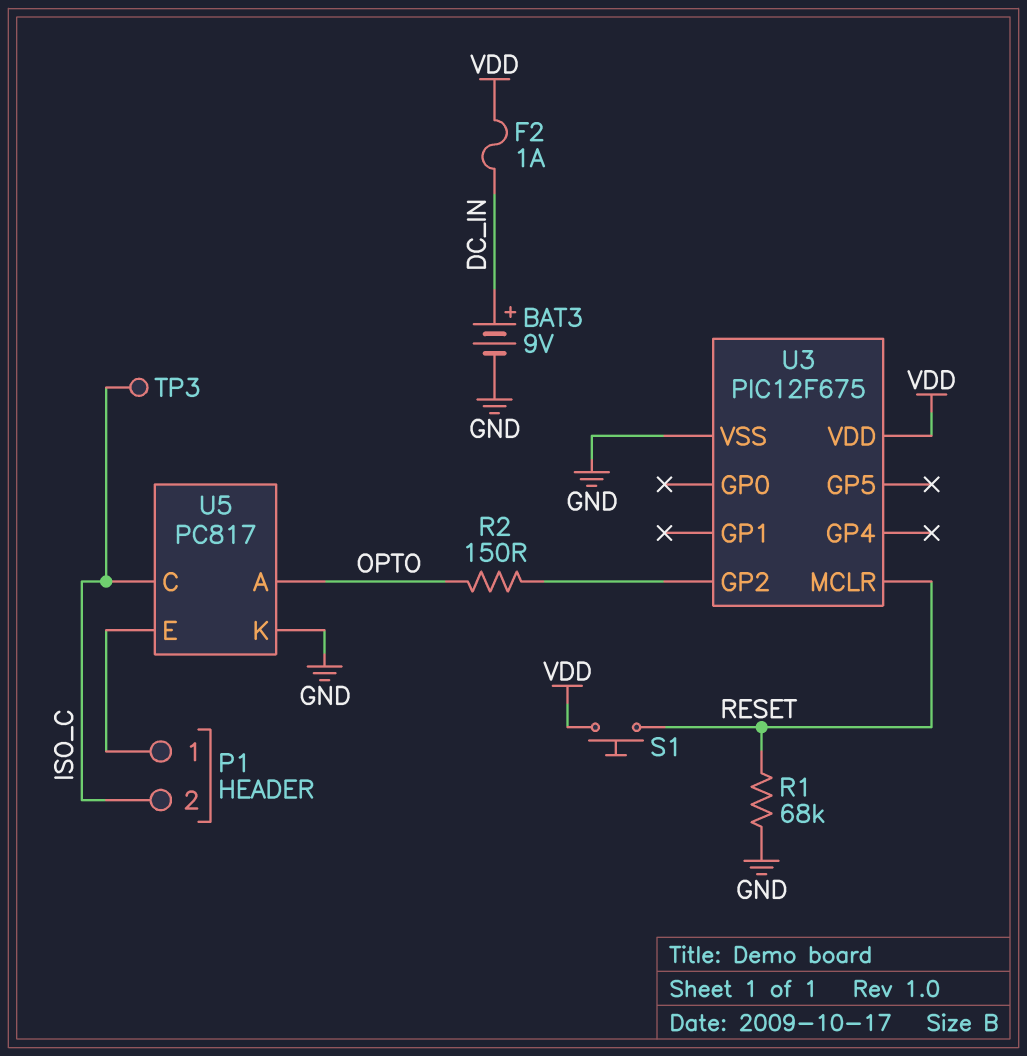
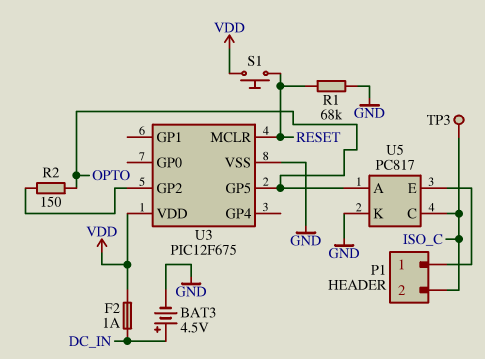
BAT3: 9V (plus DC_IN, minus GND) -> 4.5V (plus DC_IN, minus GND)
U3 pin GP5: none -> OPTO

